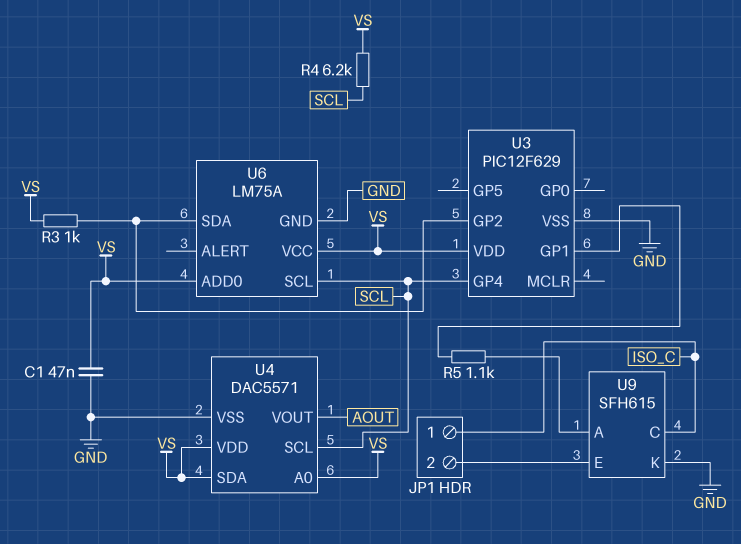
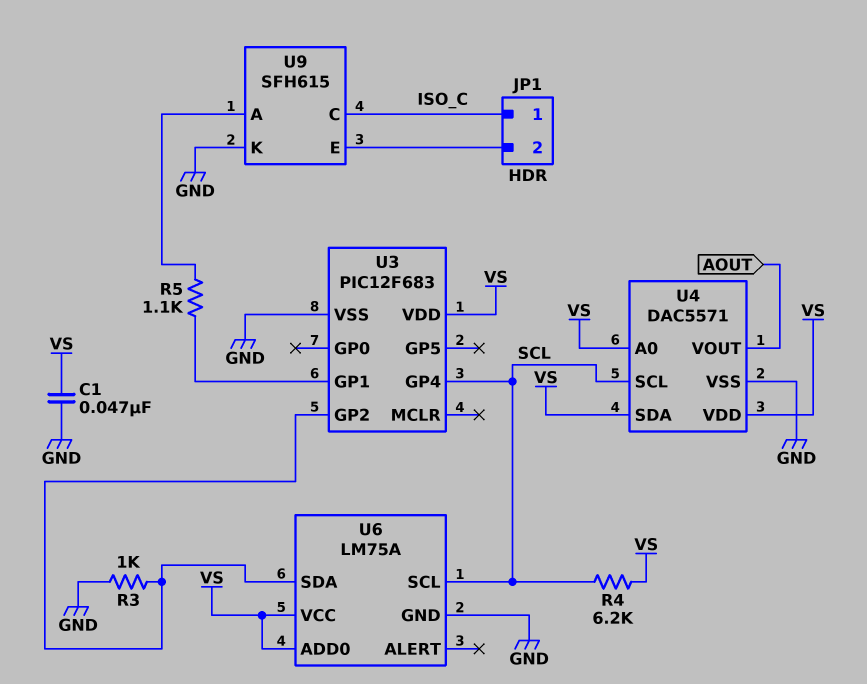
R3: 1k (U3/GP2, VS) -> 1k (GND, U3/GP2)
U3: PIC12F629 -> PIC12F683

